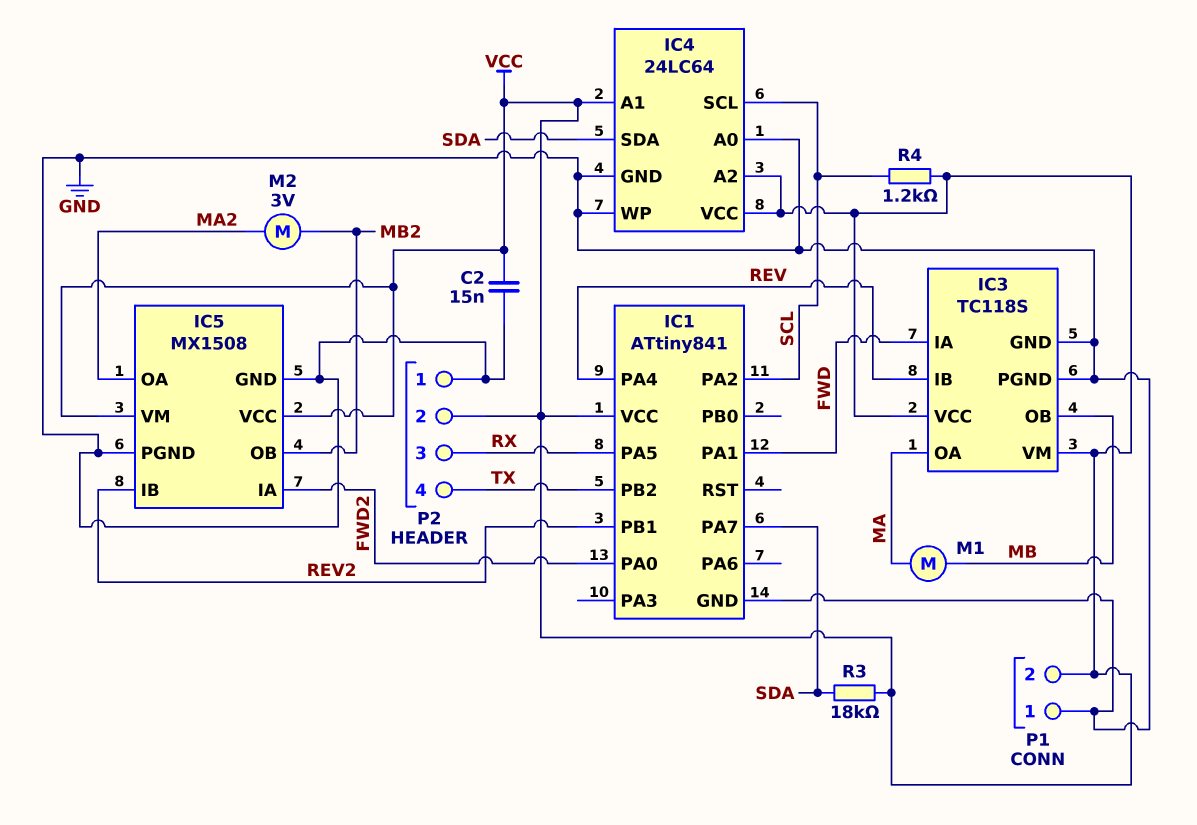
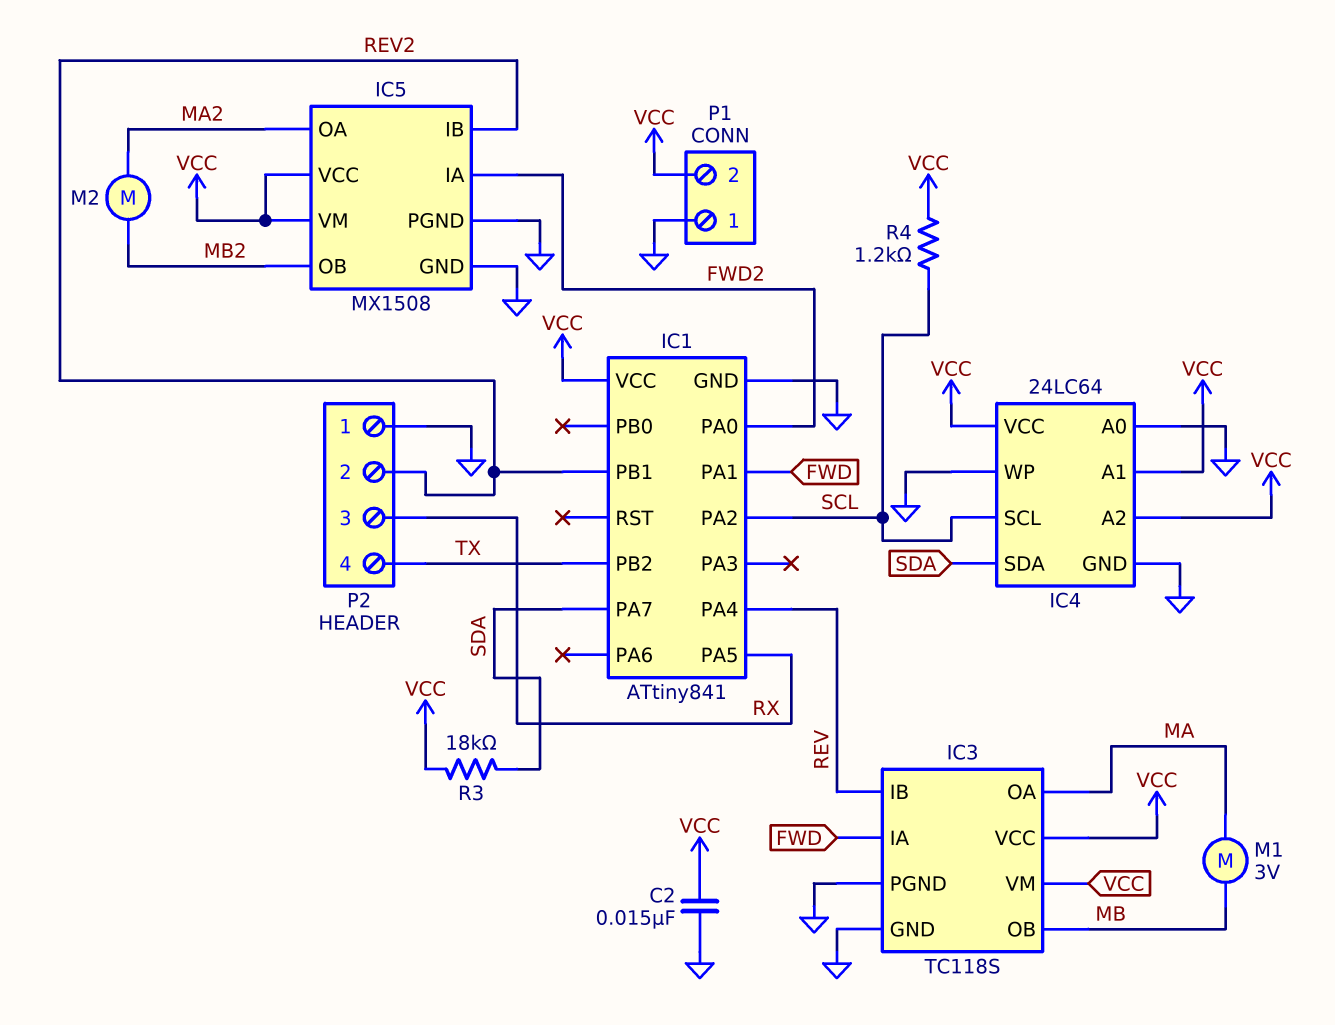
M1: motor (MA, MB) -> motor 3V (MA, MB)
M2: motor 3V (MA2, MB2) -> motor (MA2, MB2)
P2 pin 2: VCC -> REV2

